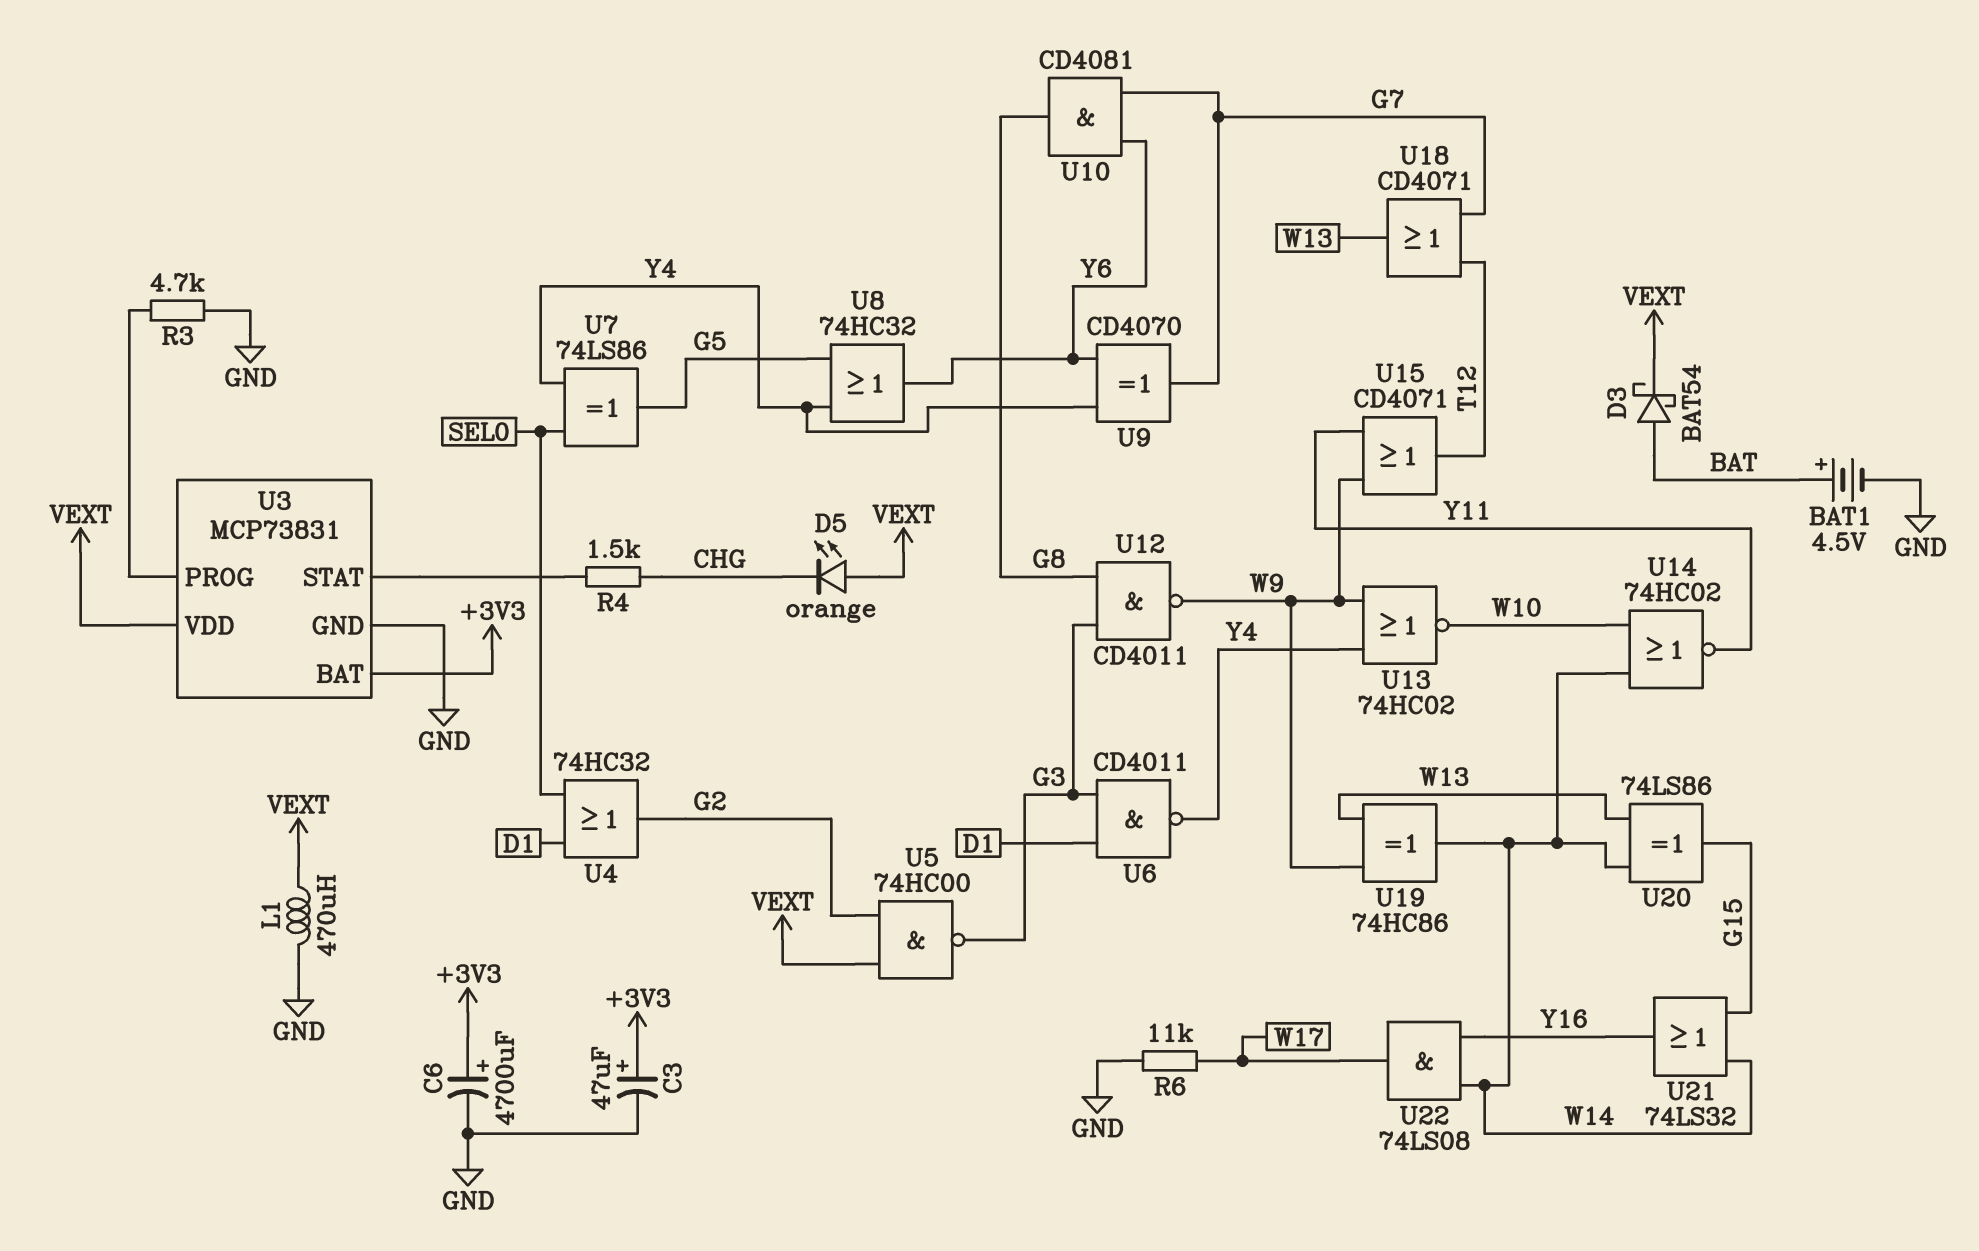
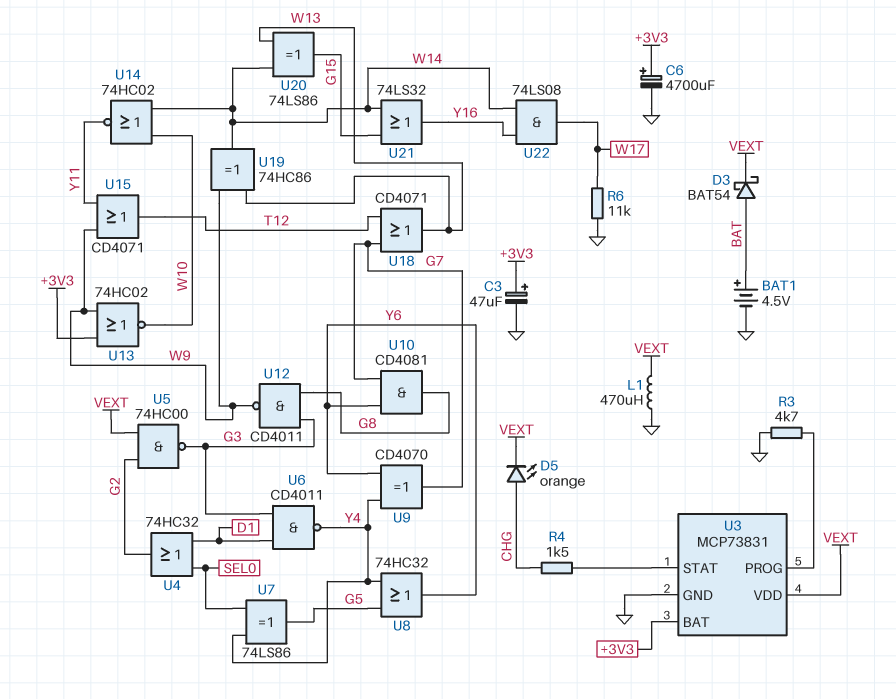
D5: LED orange (A VEXT, K CHG) -> LED orange (A CHG, K VEXT)
U13: NOR 74HC02 (in W9, in Y4, out W10) -> NOR 74HC02 (in +3V3, in W9, out W10)

